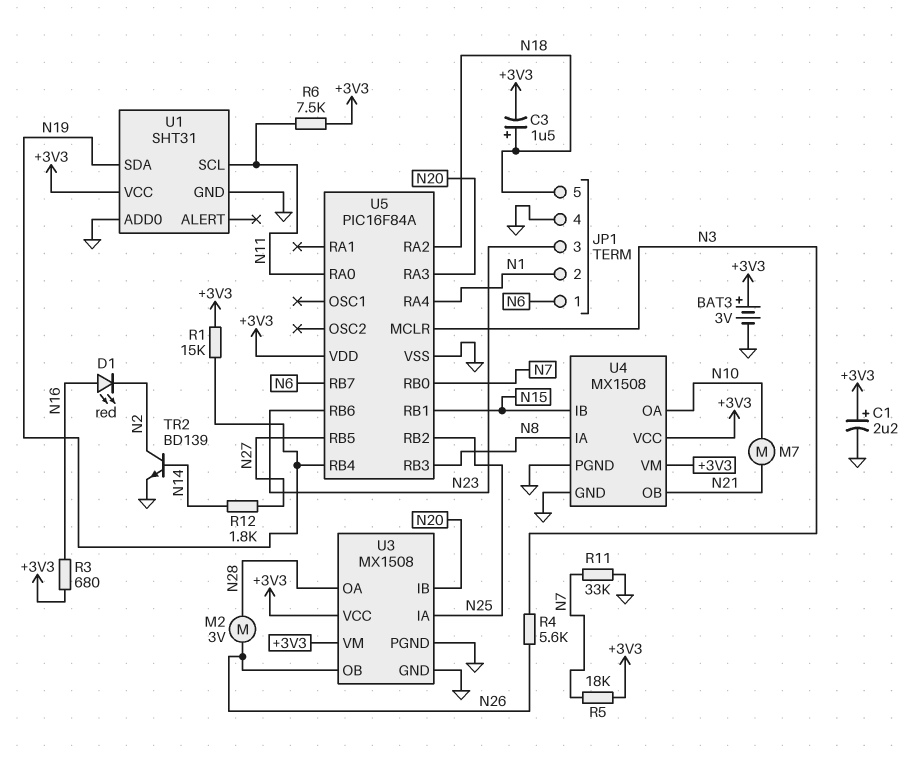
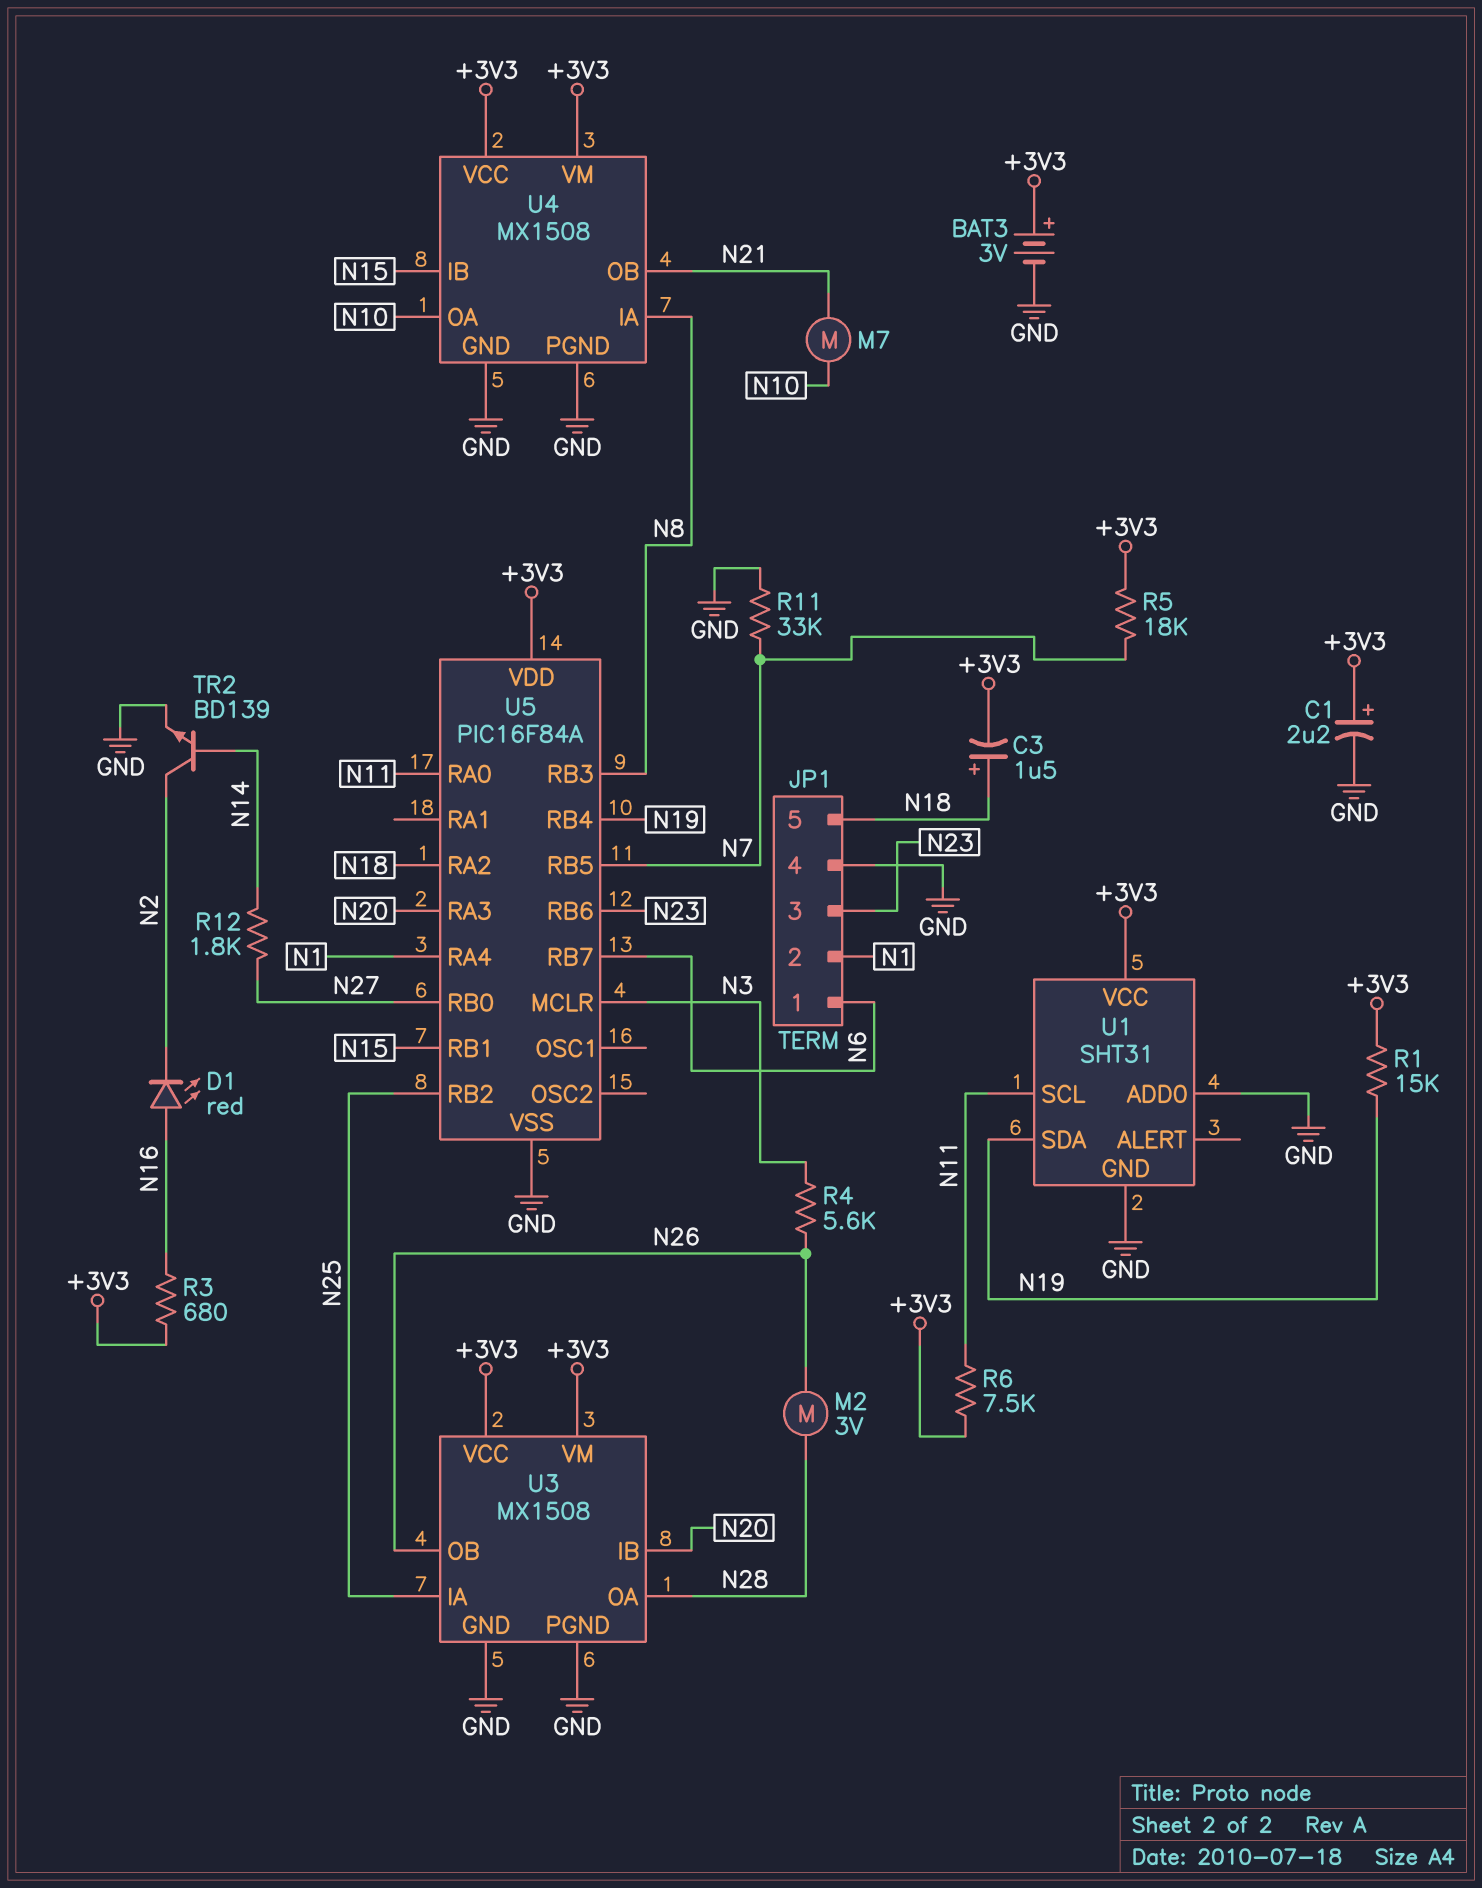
U5 pin RB0: N7 -> N27
U5 pin RB5: N27 -> N7

